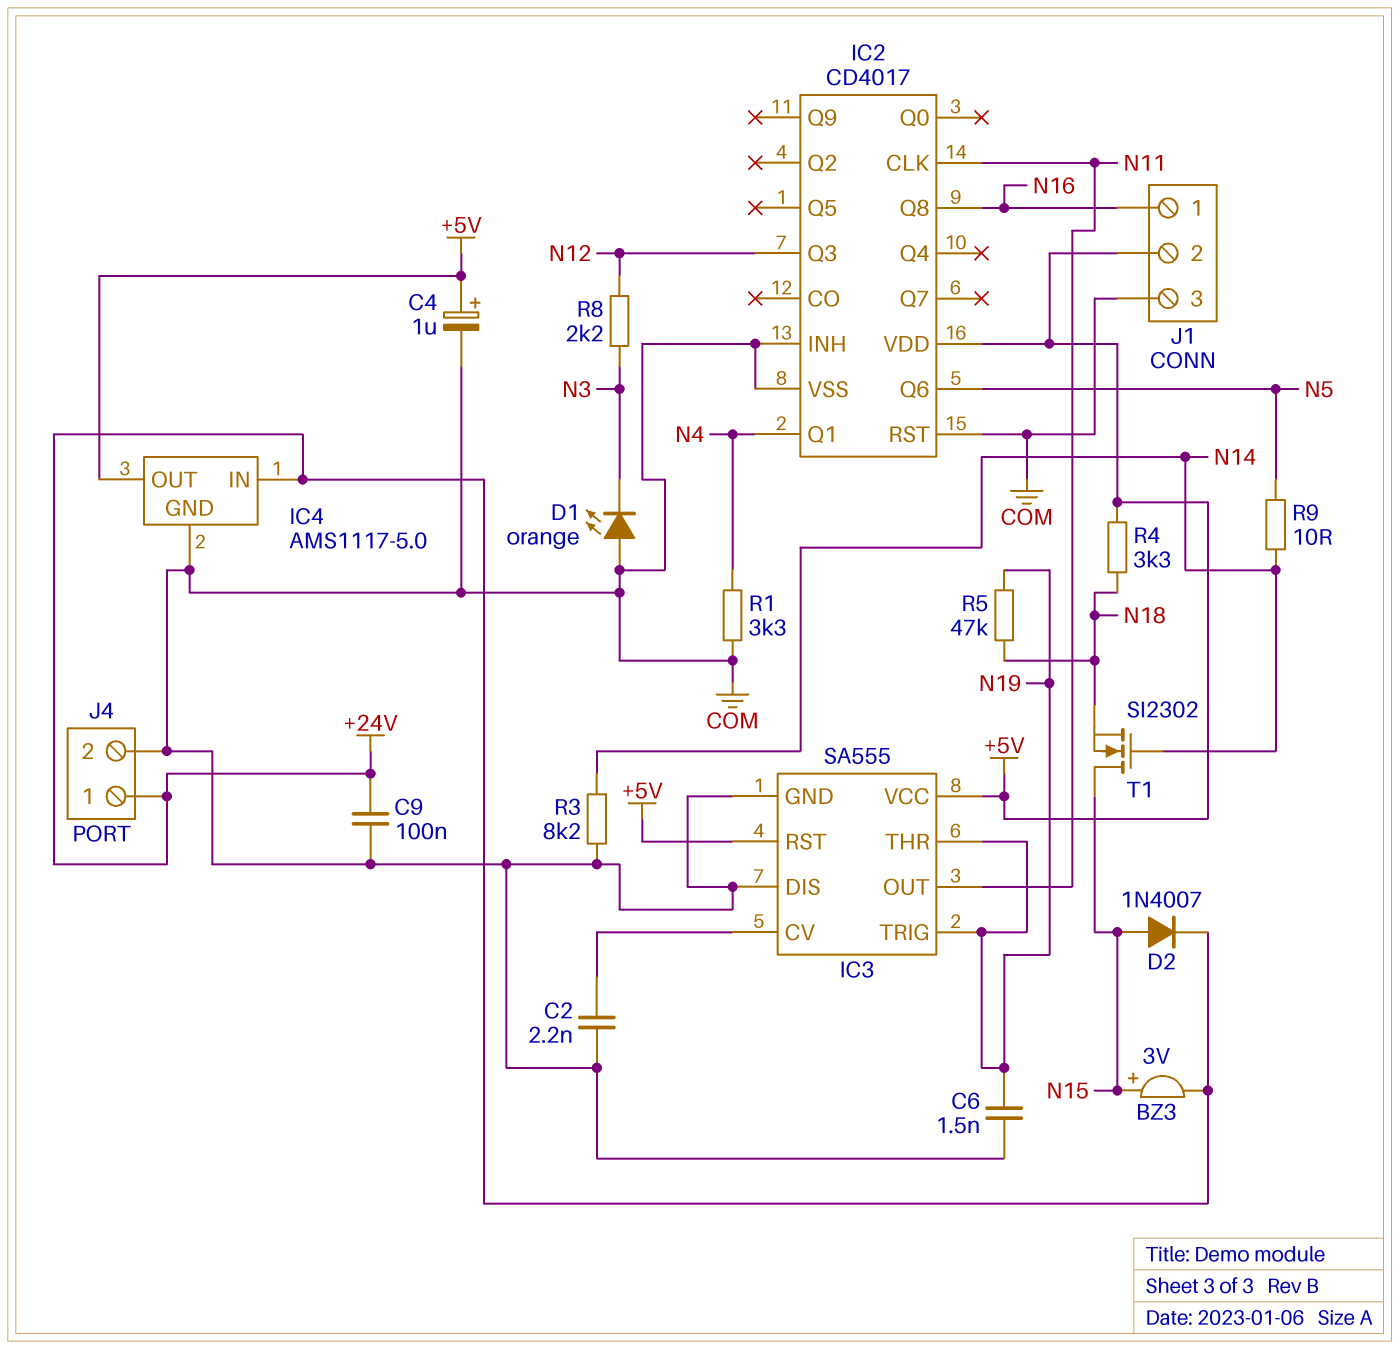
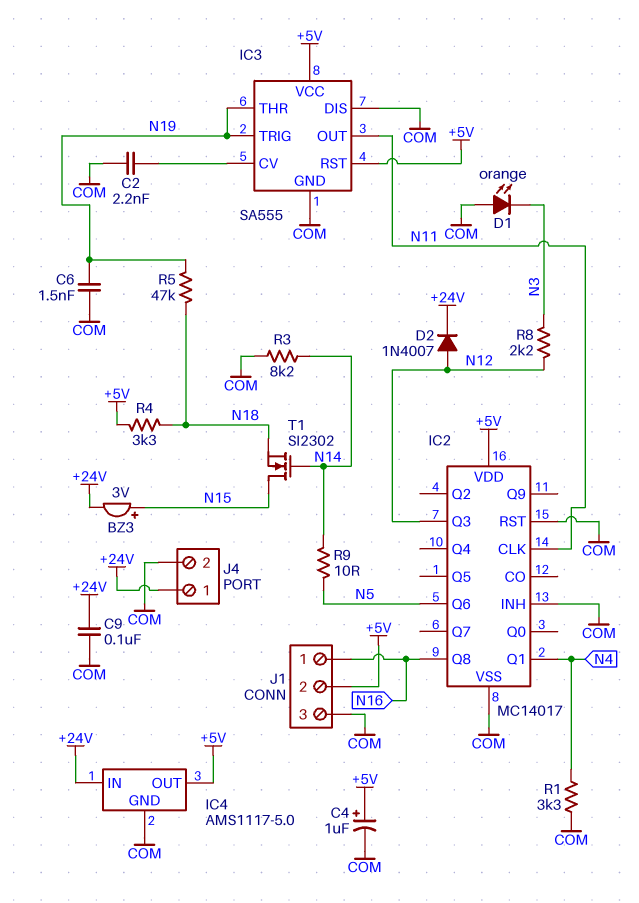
D2: diode 1N4007 (A N15, K +24V) -> diode 1N4007 (A N12, K +24V)
IC2: CD4017 -> MC14017

